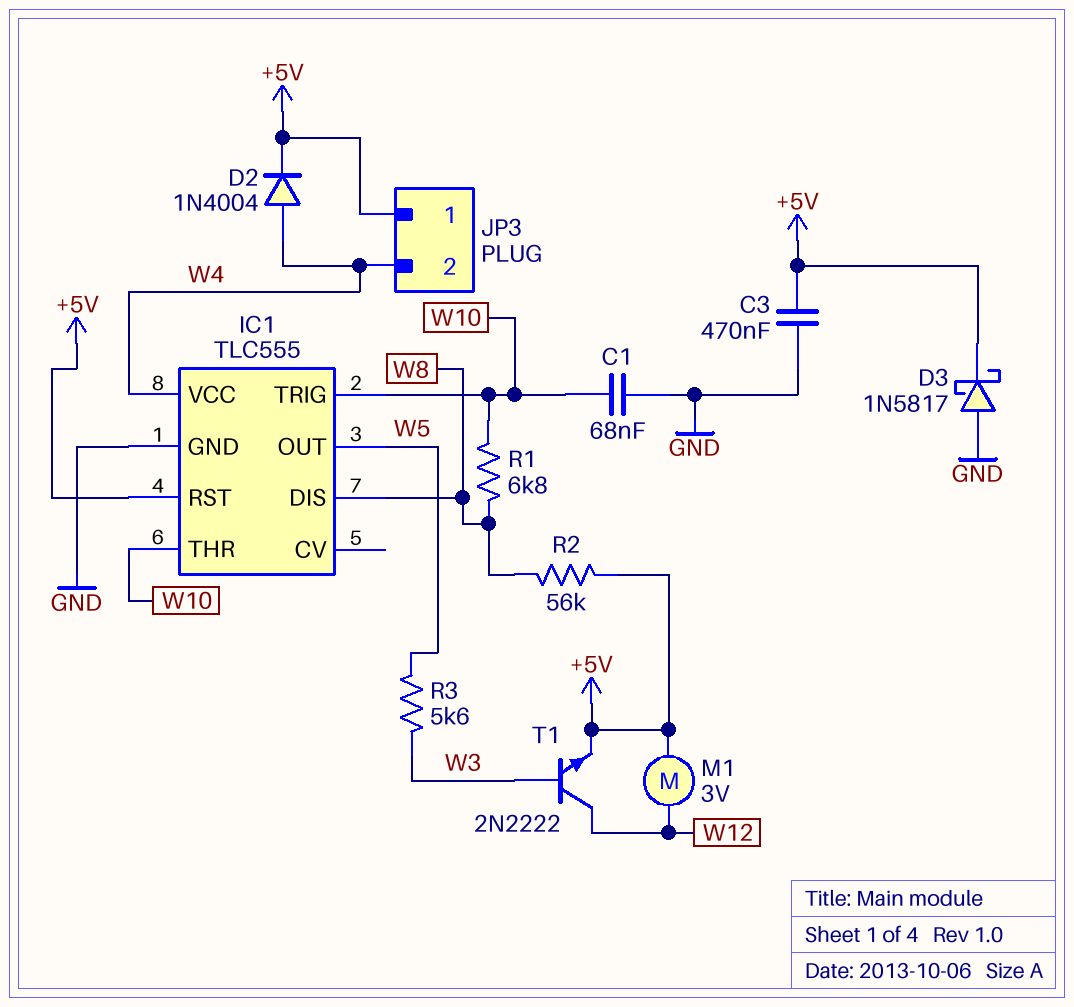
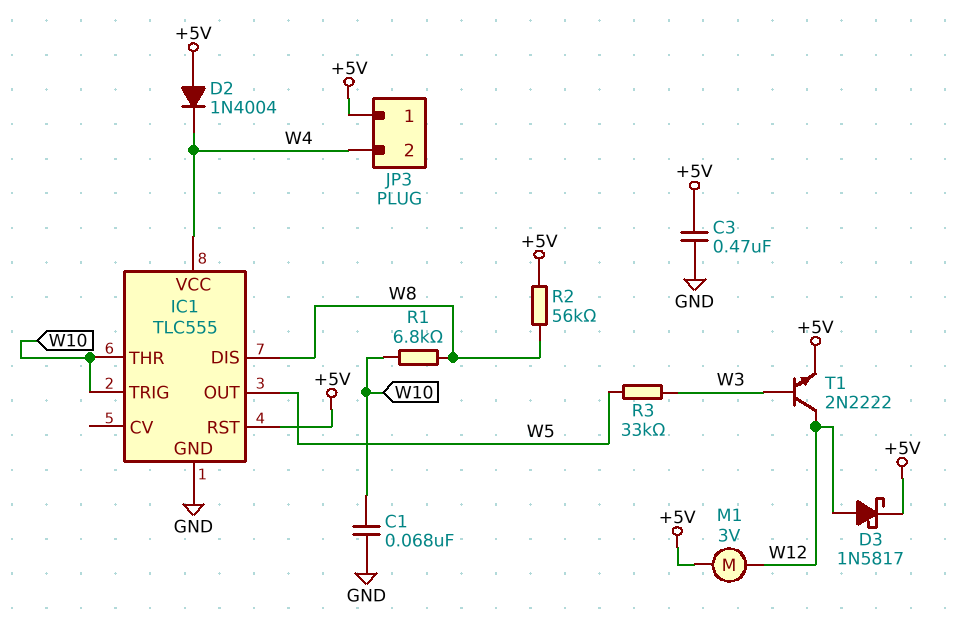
D2: diode 1N4004 (A W4, K +5V) -> diode 1N4004 (A +5V, K W4)
D3: schottky 1N5817 (A GND, K +5V) -> schottky 1N5817 (A W12, K +5V)
R3: 5.6k (W3, W5) -> 33k (W3, W5)

